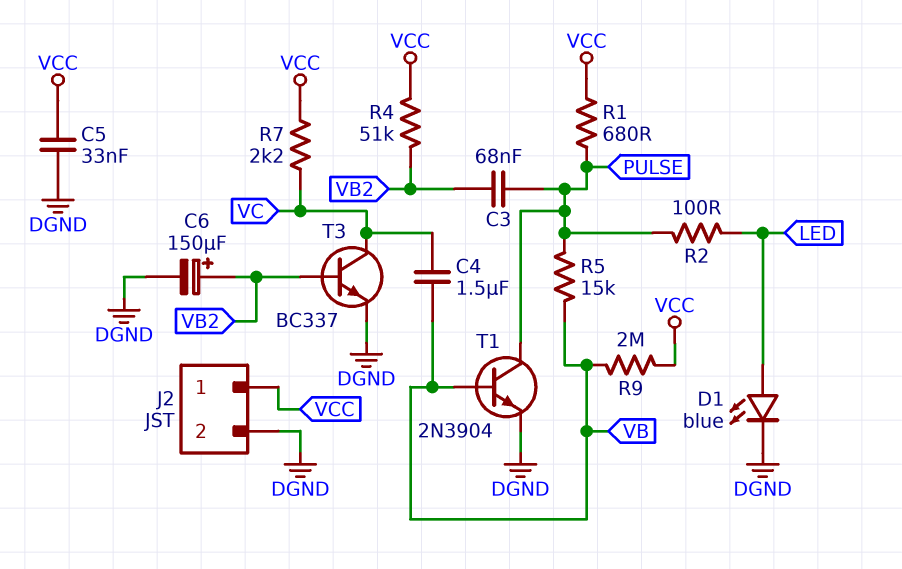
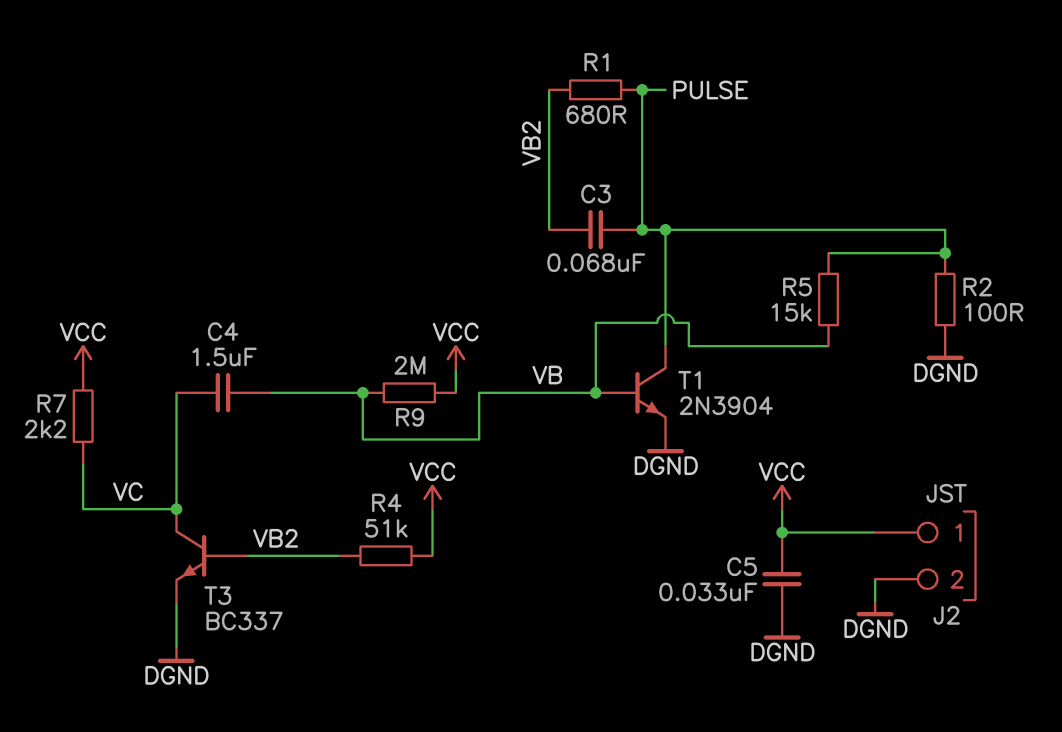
C6: 150uF (plus VB2, minus DGND) -> none
D1: LED blue (A LED, K DGND) -> none
R1: 680 (PULSE, VCC) -> 680 (PULSE, VB2)
R2: 100 (LED, PULSE) -> 100 (DGND, PULSE)

